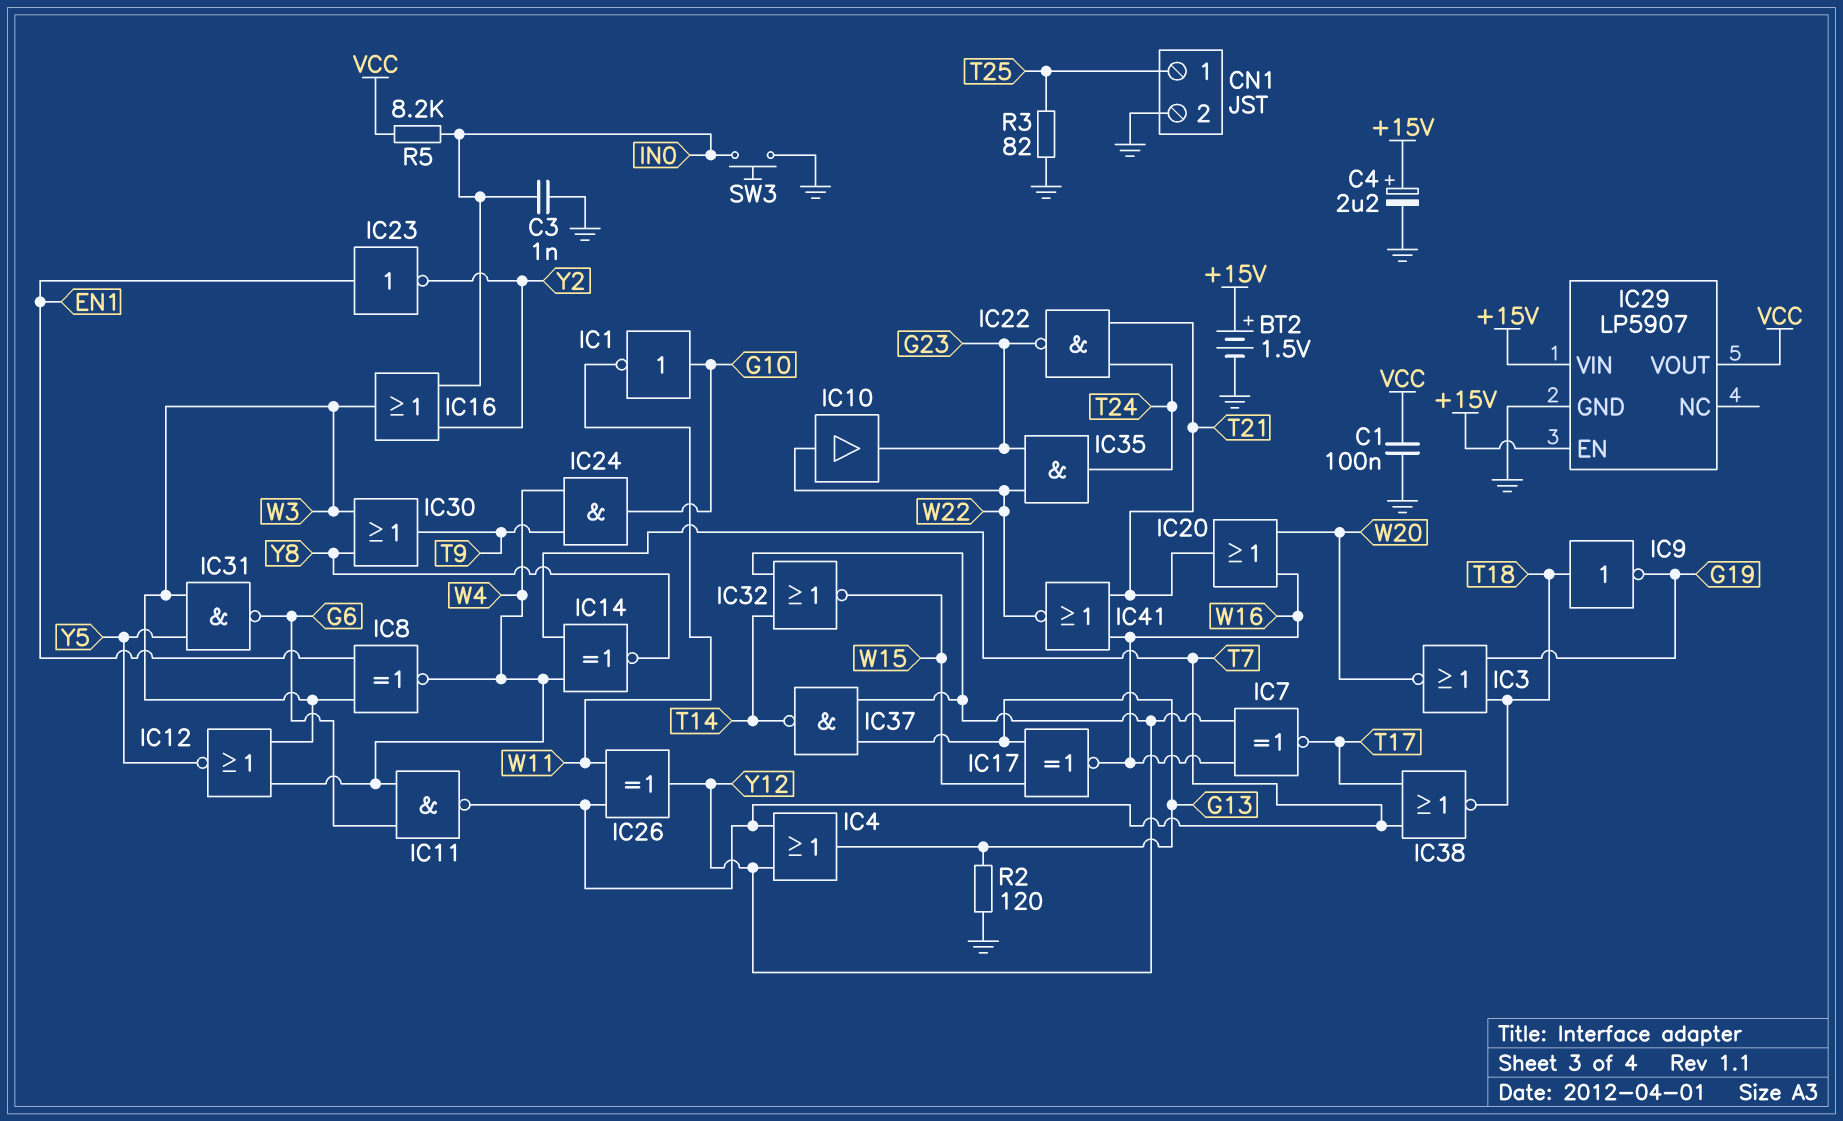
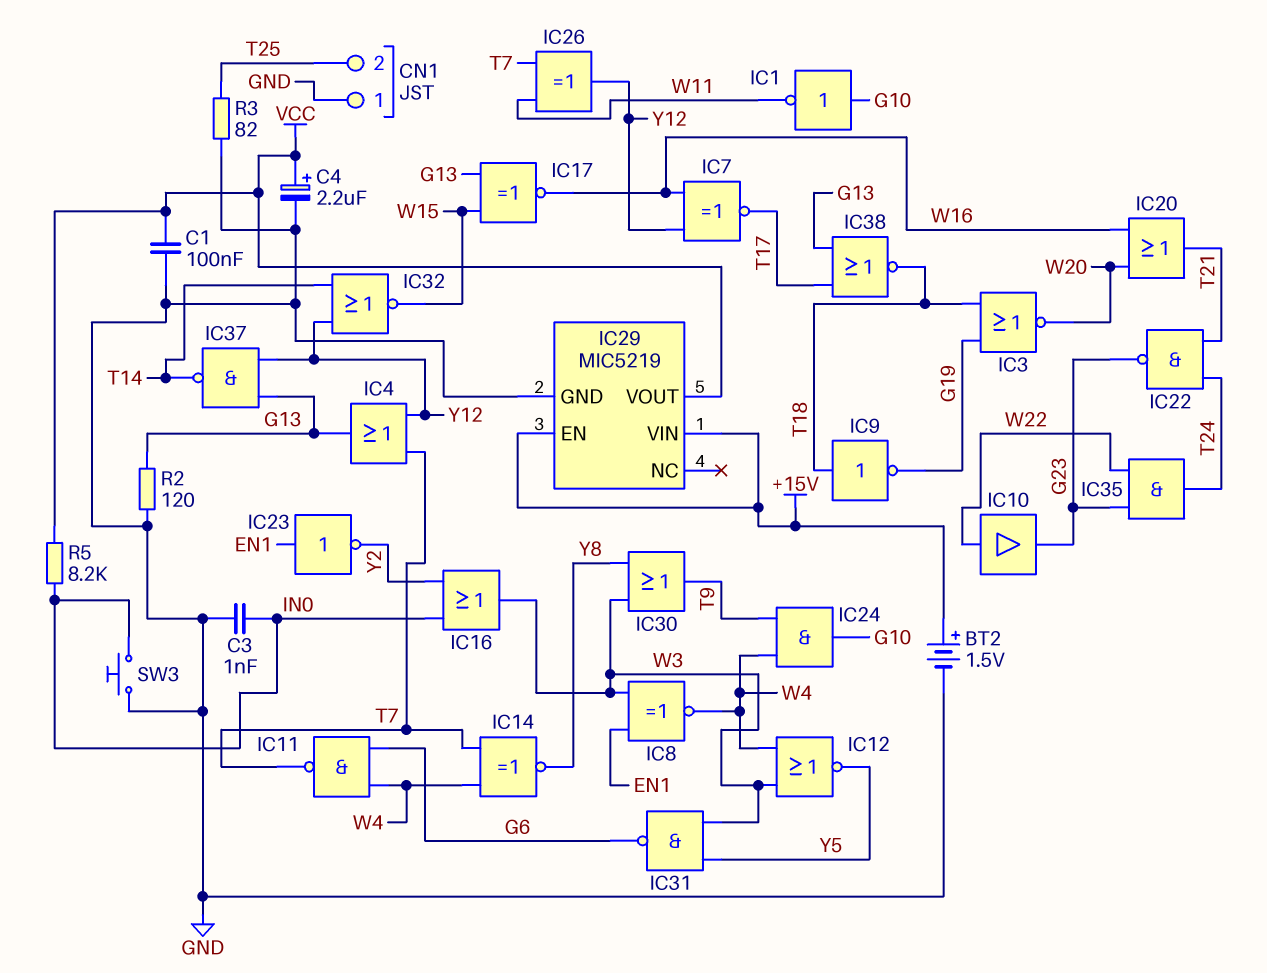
C4: 2.2uF (plus +15V, minus GND) -> 2.2uF (plus VCC, minus GND)
CN1 pin 1: T25 -> GND
CN1 pin 2: GND -> T25
IC29: LP5907 -> MIC5219
IC38: NOR (in T7, in T17, out T18) -> NOR (in G13, in T17, out T18)
IC41: NOR (in T21, in W16, out W22) -> none

